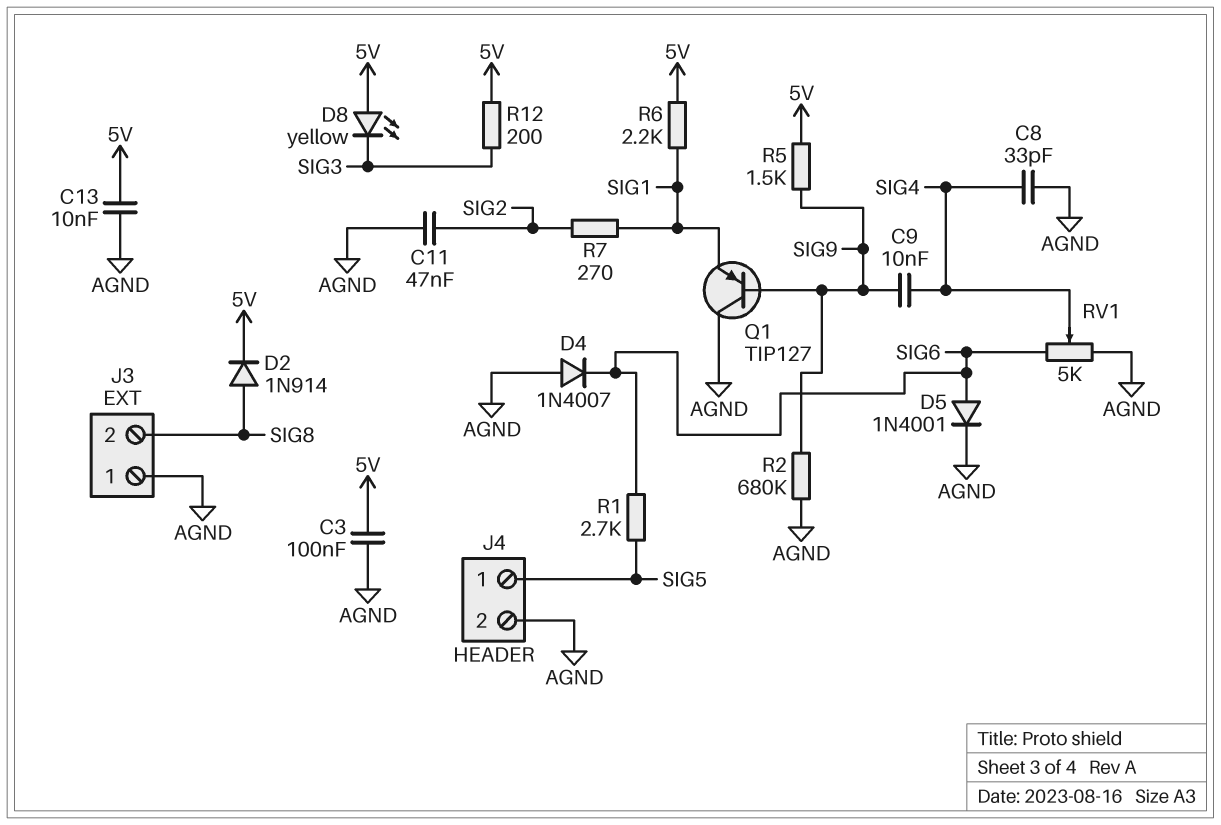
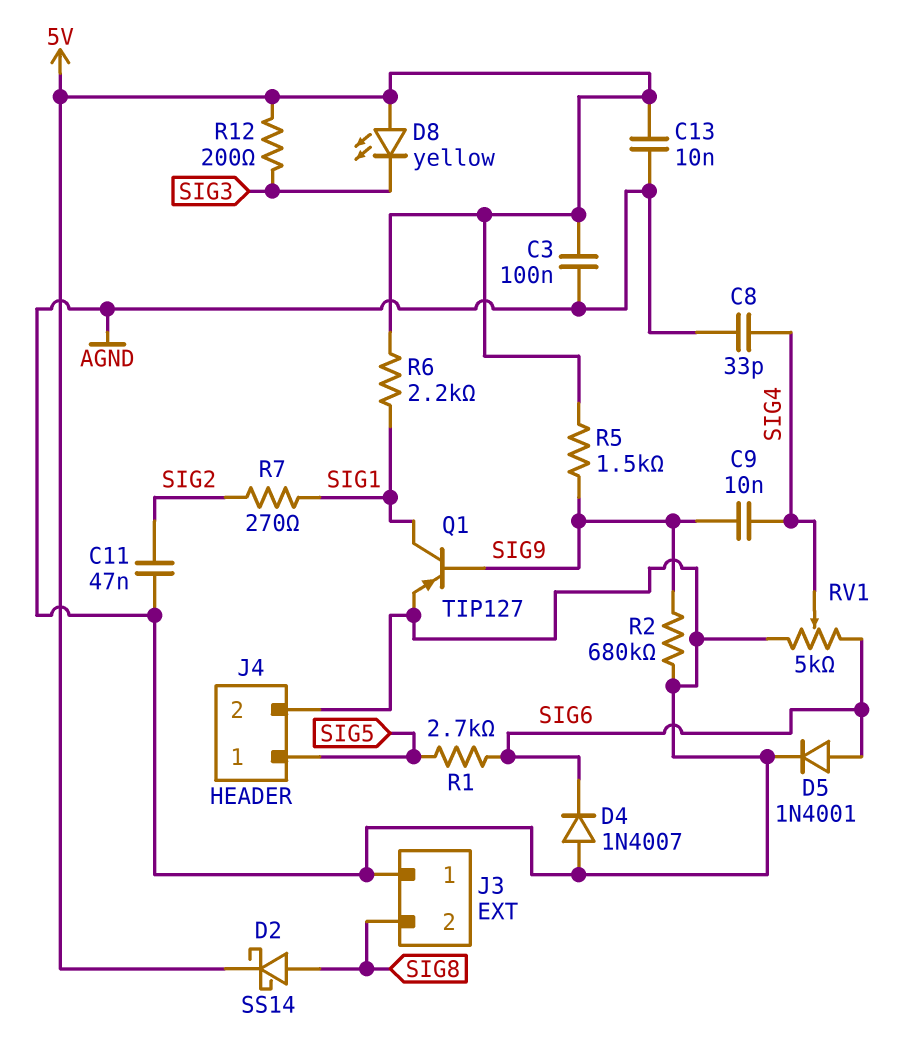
D2: diode 1N914 (A SIG8, K 5V) -> schottky SS14 (A SIG8, K 5V)
Q1: PNP TIP127 (B SIG9, C AGND, E SIG1) -> PNP TIP127 (B SIG9, C SIG1, E AGND)

